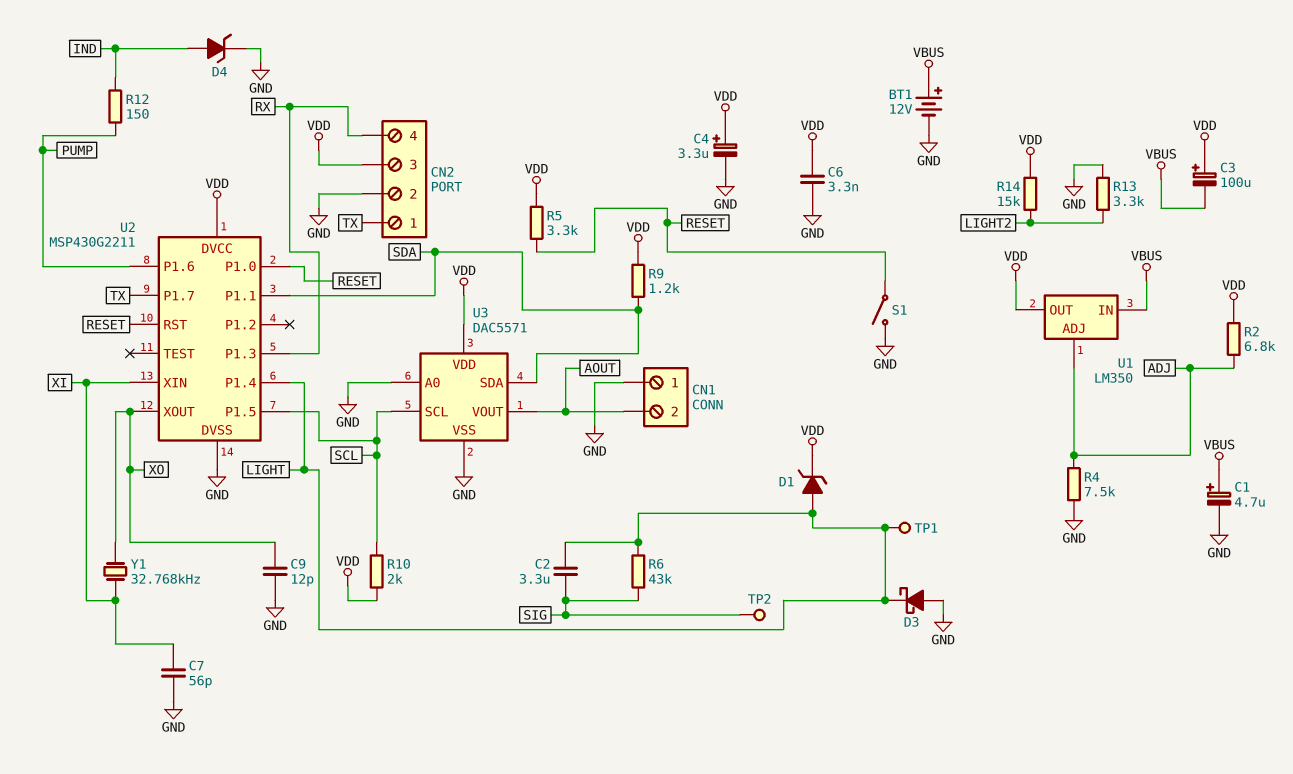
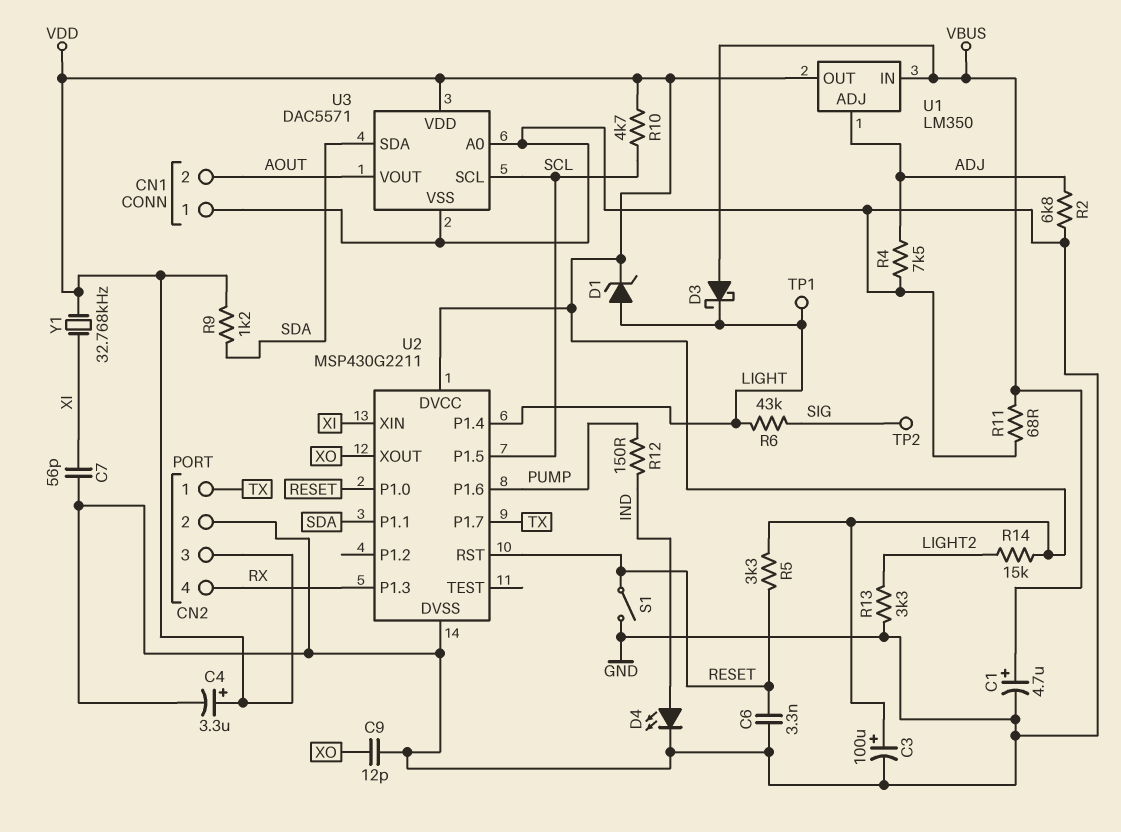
BT1: 12V (plus VBUS, minus GND) -> none
C2: 3.3uF (LIGHT, SIG) -> none
C3: 100uF (plus VDD, minus VBUS) -> 100uF (plus VDD, minus GND)
C6: 3.3nF (GND, VDD) -> 3.3nF (GND, RESET)
D3: schottky (A GND, K LIGHT) -> schottky (A VBUS, K LIGHT)
D4: zener (A IND, K GND) -> LED (A IND, K GND)
R2: 6.8k (ADJ, VDD) -> 6.8k (ADJ, GND)
R10: 2k (SCL, VDD) -> 4.7k (SCL, VDD)
R11: none -> 68 (GND, VBUS)
Y1: 32.768kHz (XI, XO) -> 32.768kHz (VDD, XI)

